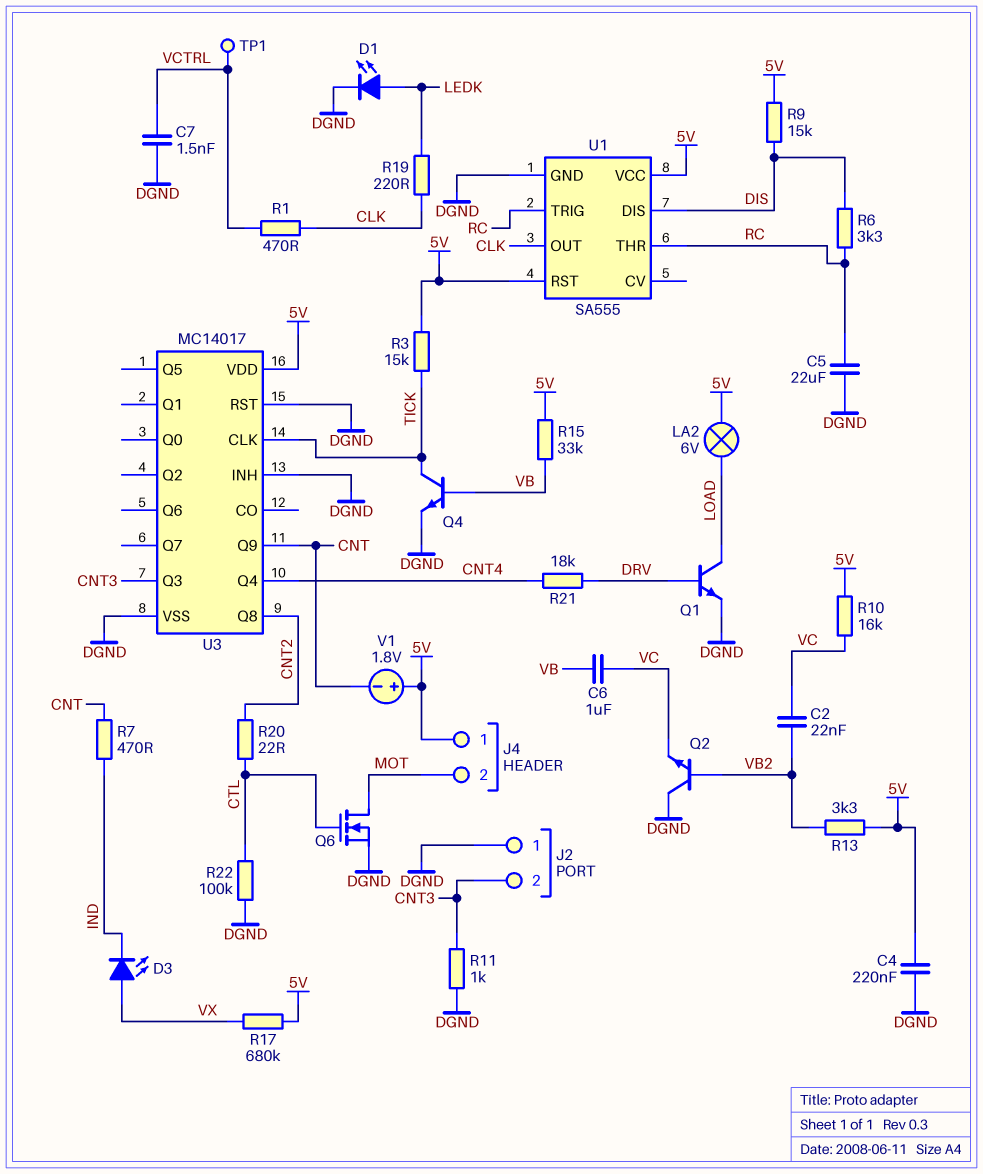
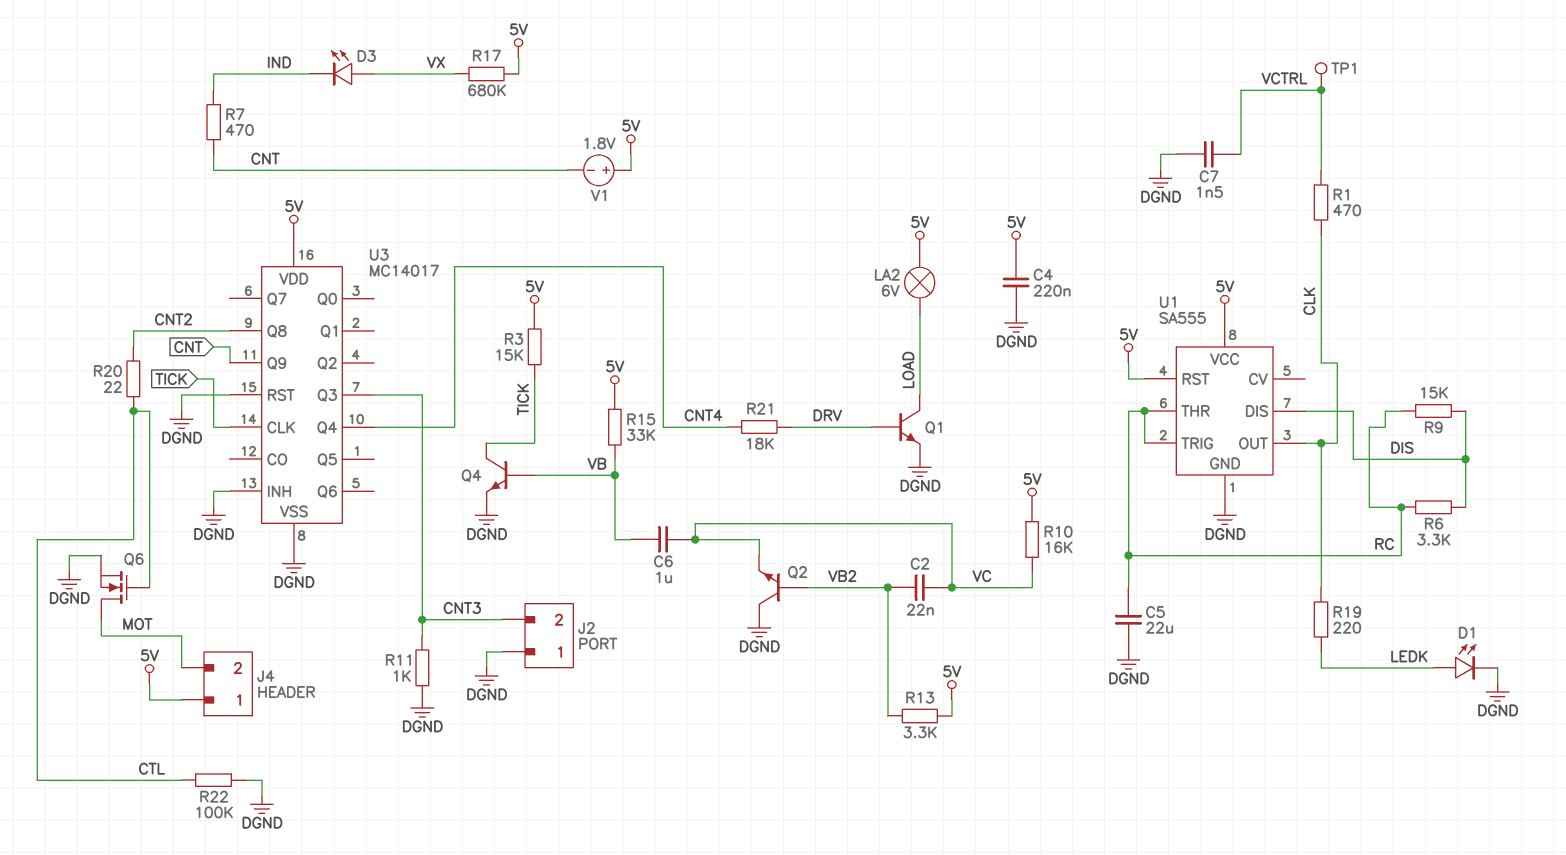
R9: 15k (5V, DIS) -> 15k (DIS, RC)

